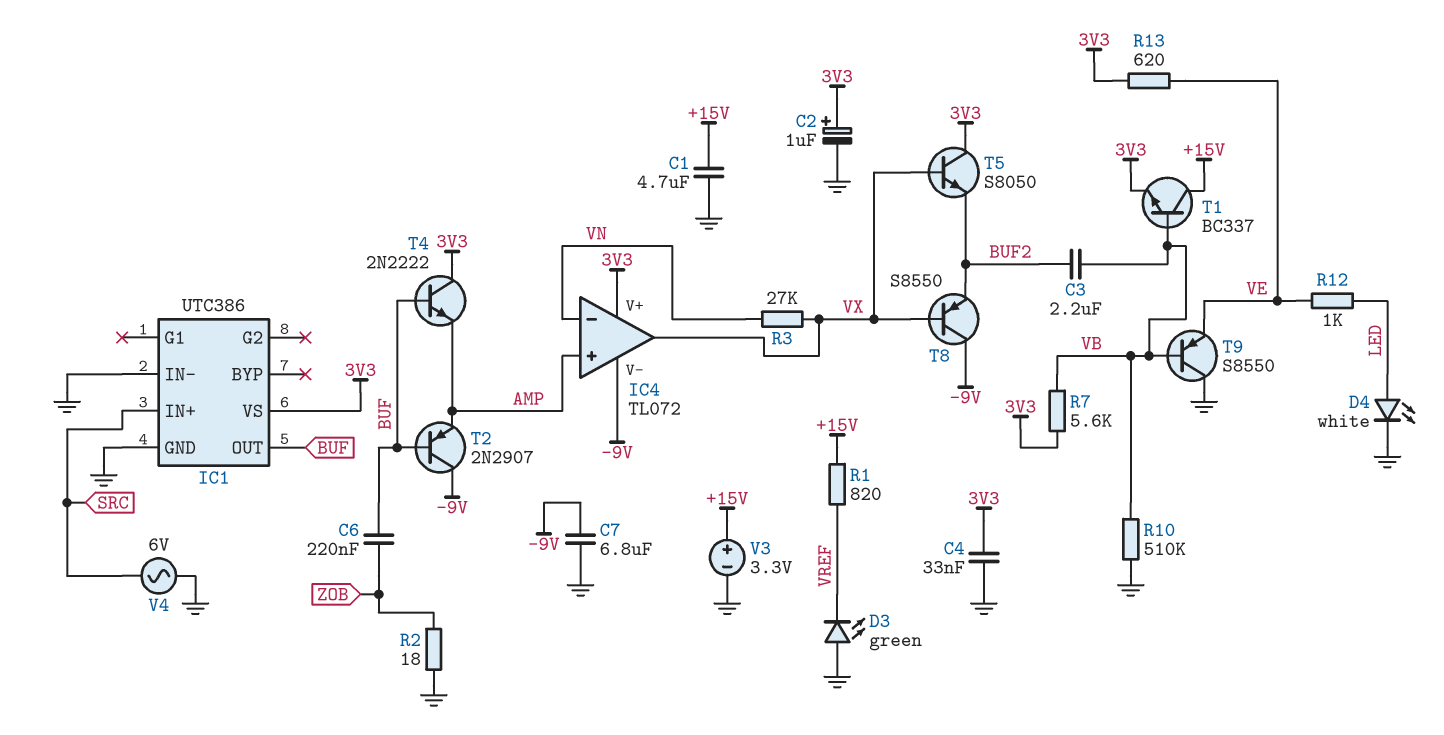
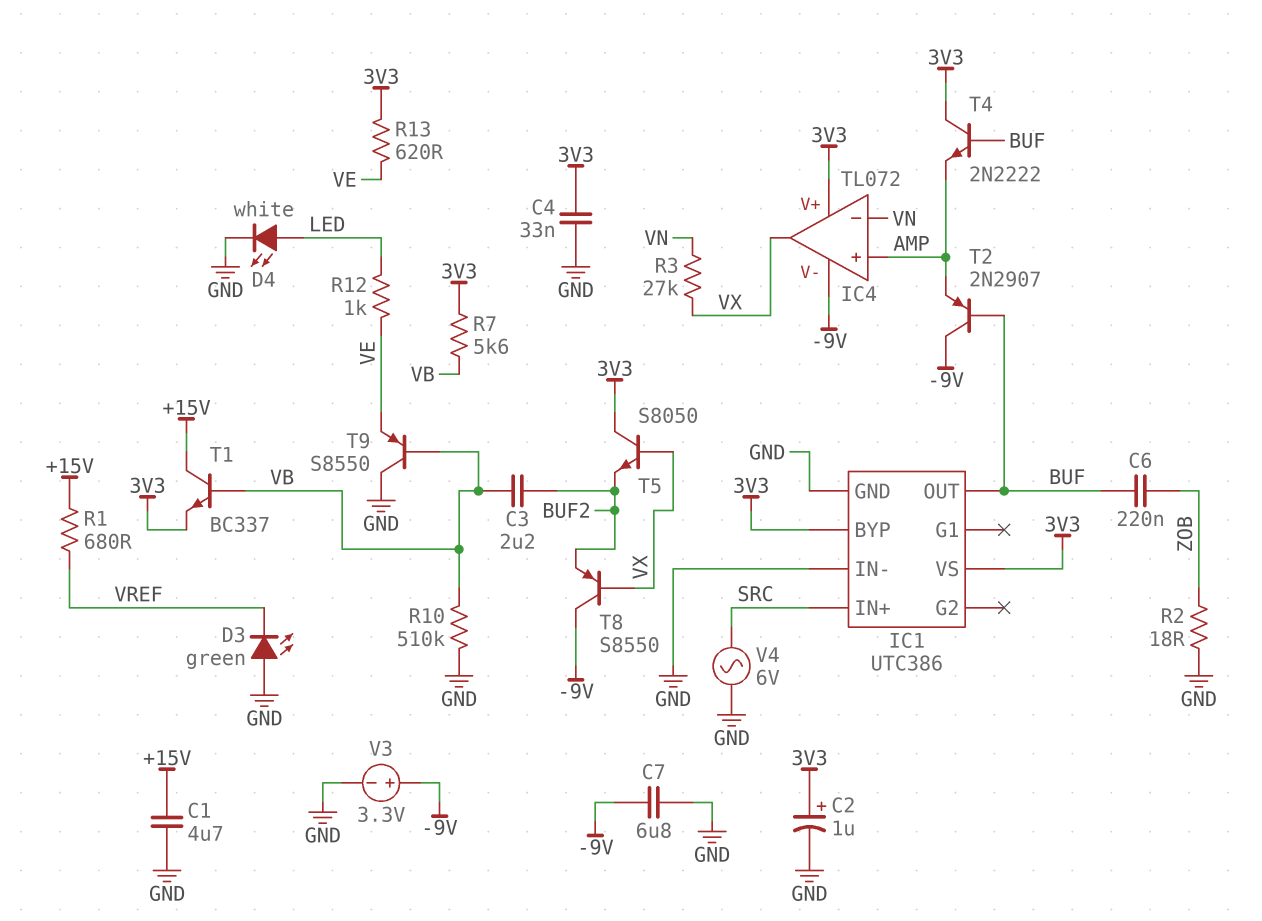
IC1 pin BYP: none -> 3V3
R1: 820 (+15V, VREF) -> 680 (+15V, VREF)
V3: 3.3V (plus +15V, minus GND) -> 3.3V (plus -9V, minus GND)

